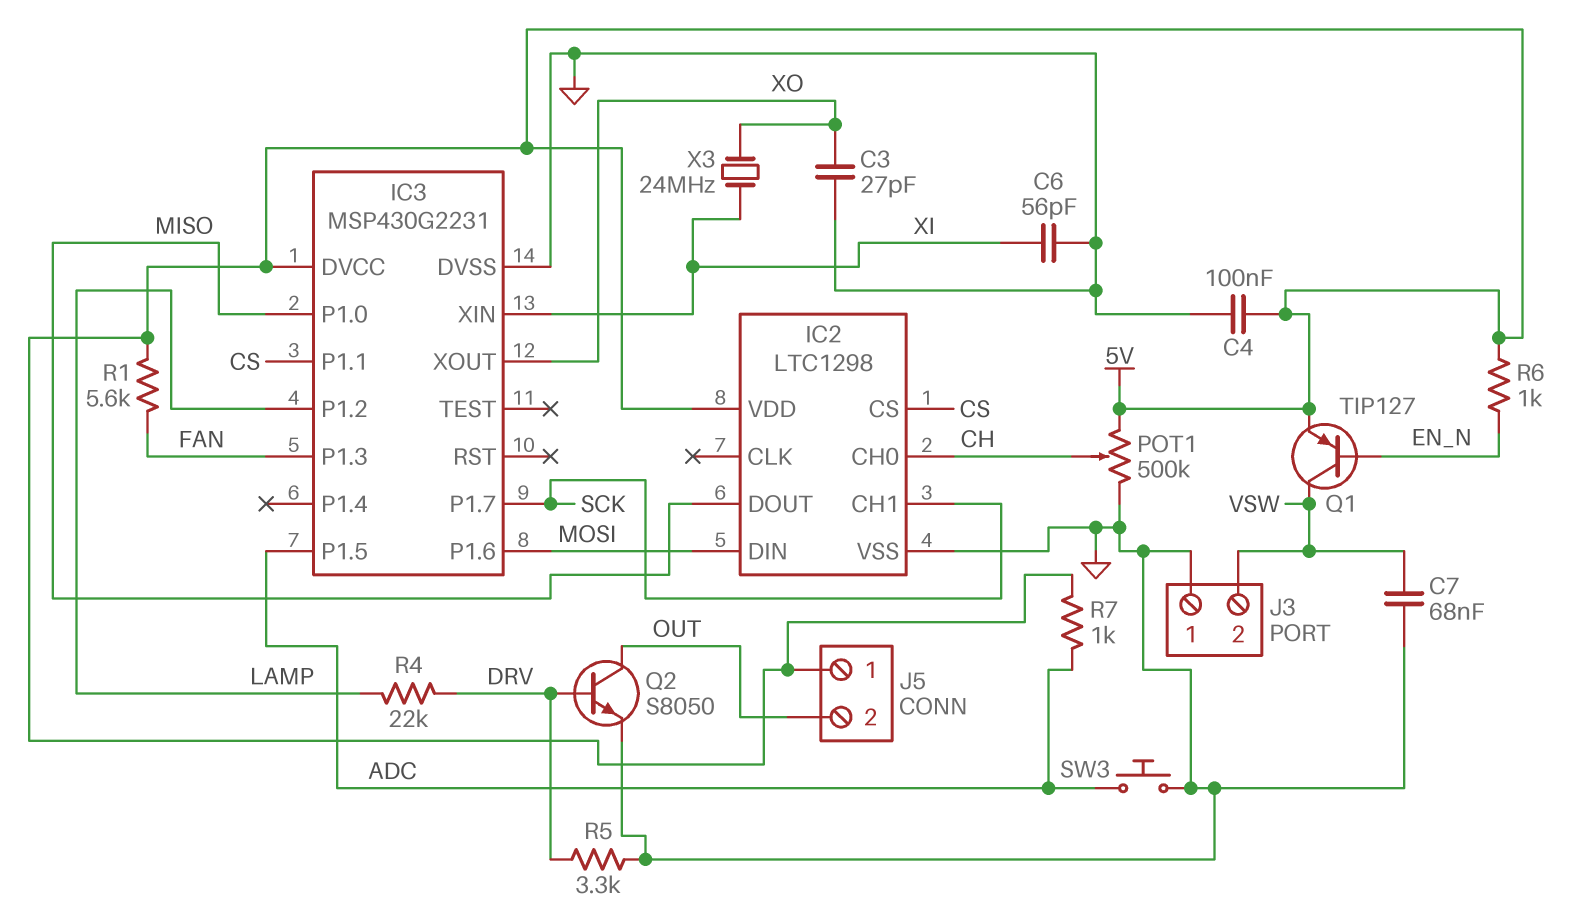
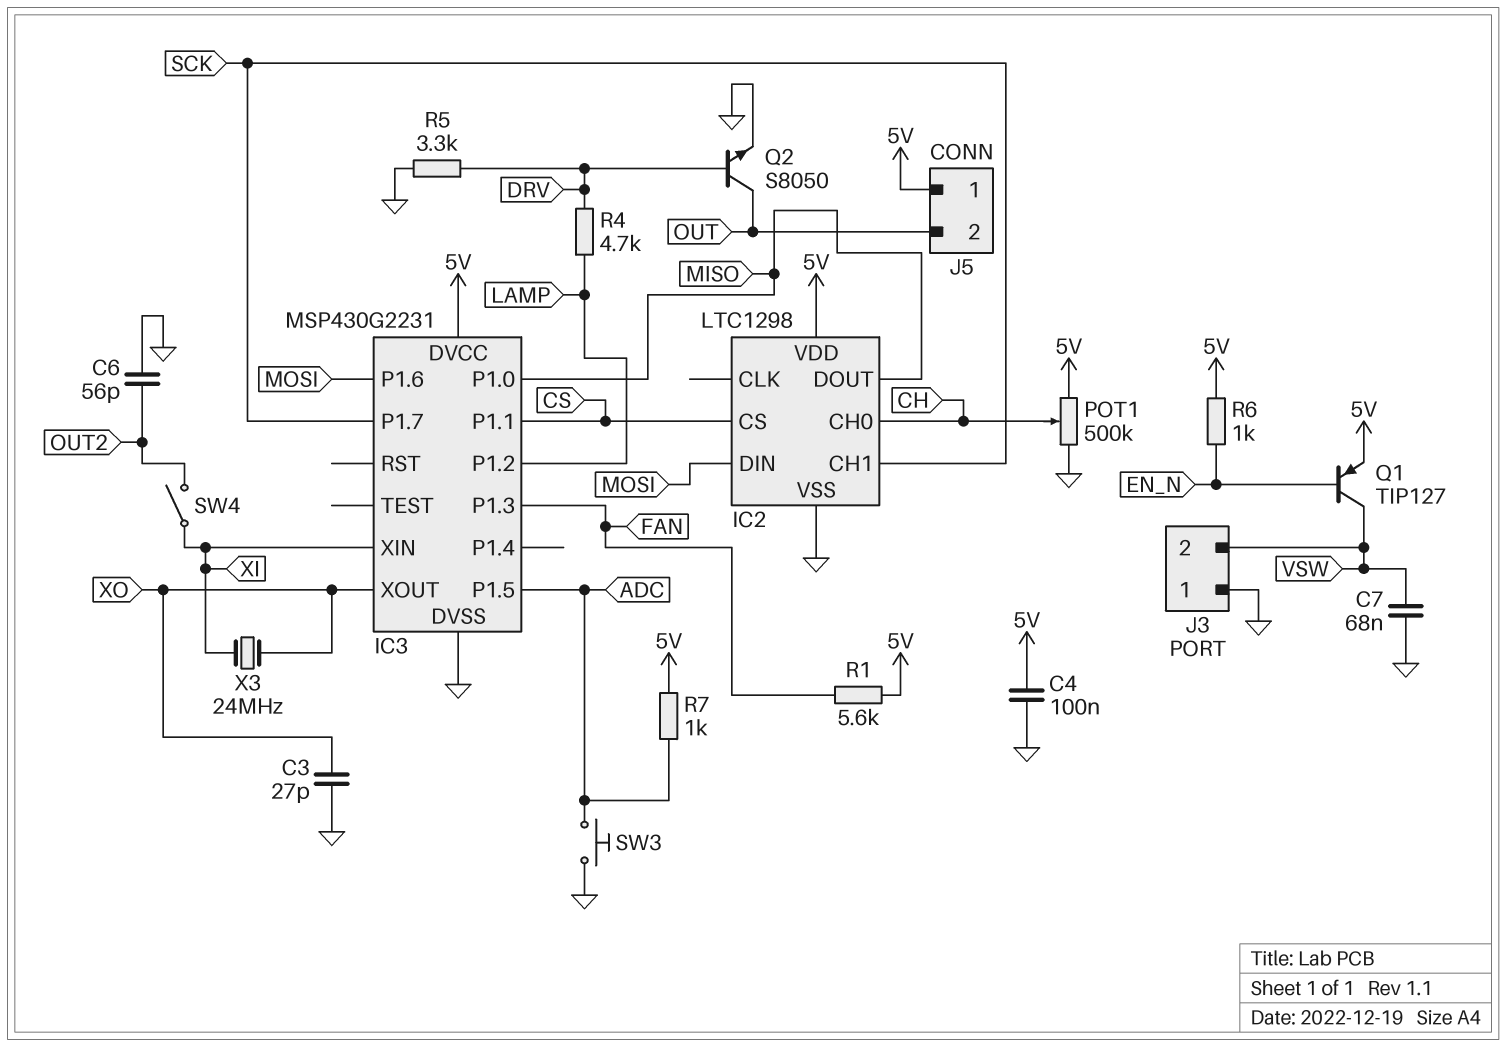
C6: 56pF (GND, XI) -> 56pF (GND, OUT2)
R4: 22k (DRV, LAMP) -> 4.7k (DRV, LAMP)
SW4: none -> switch (OUT2, XI)

